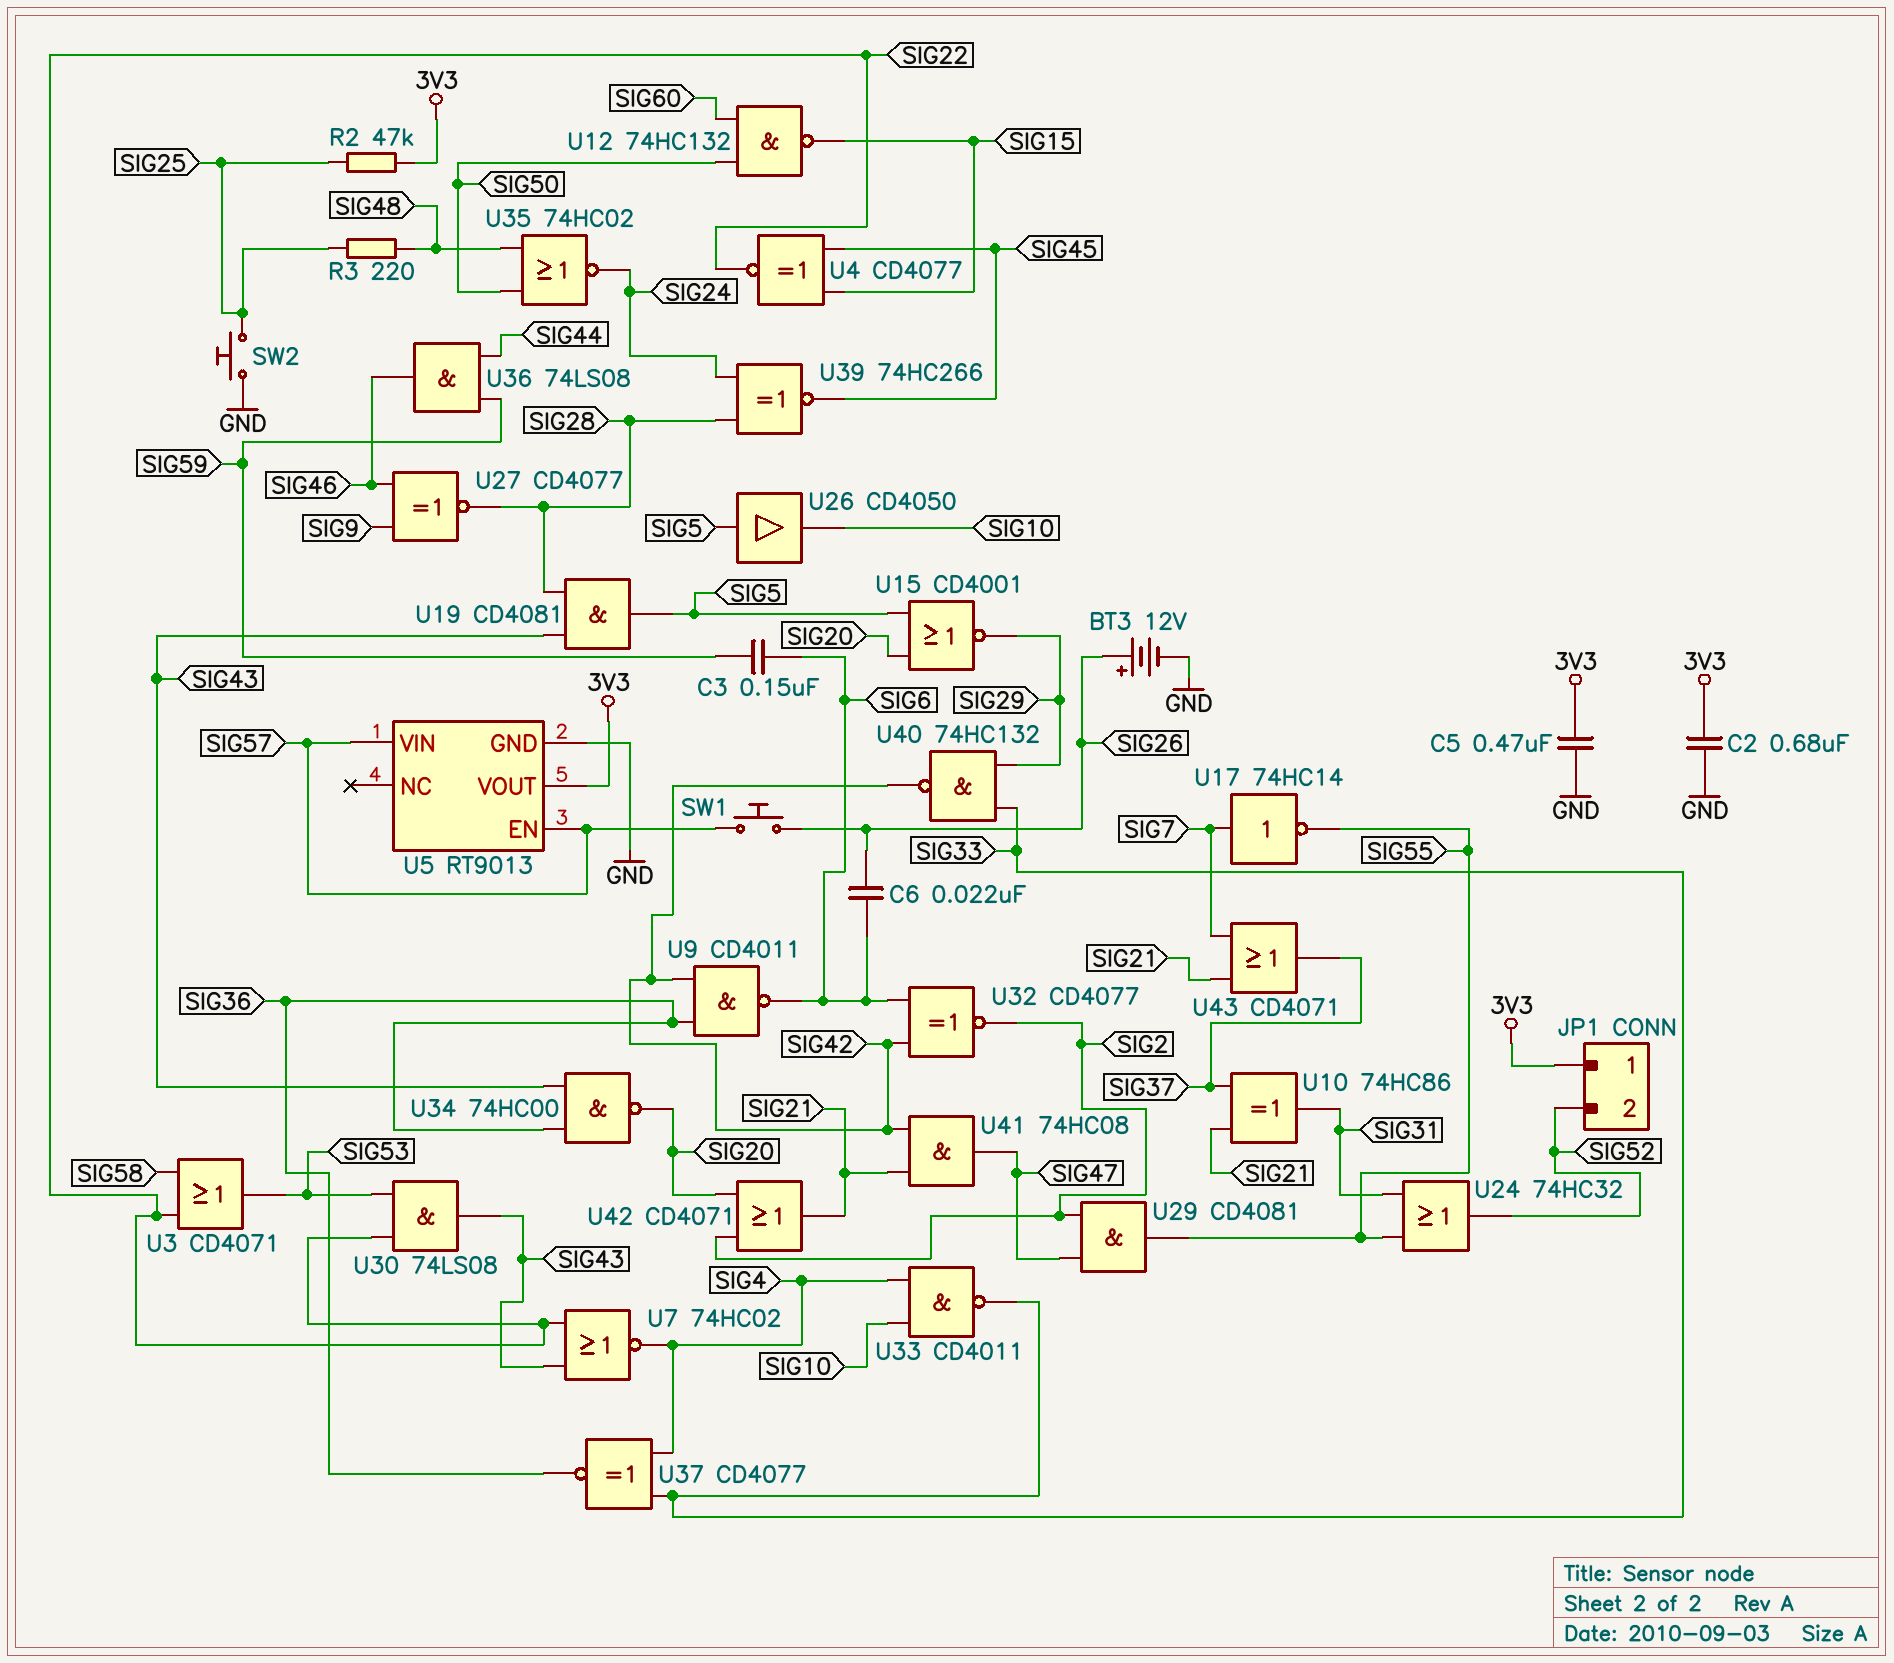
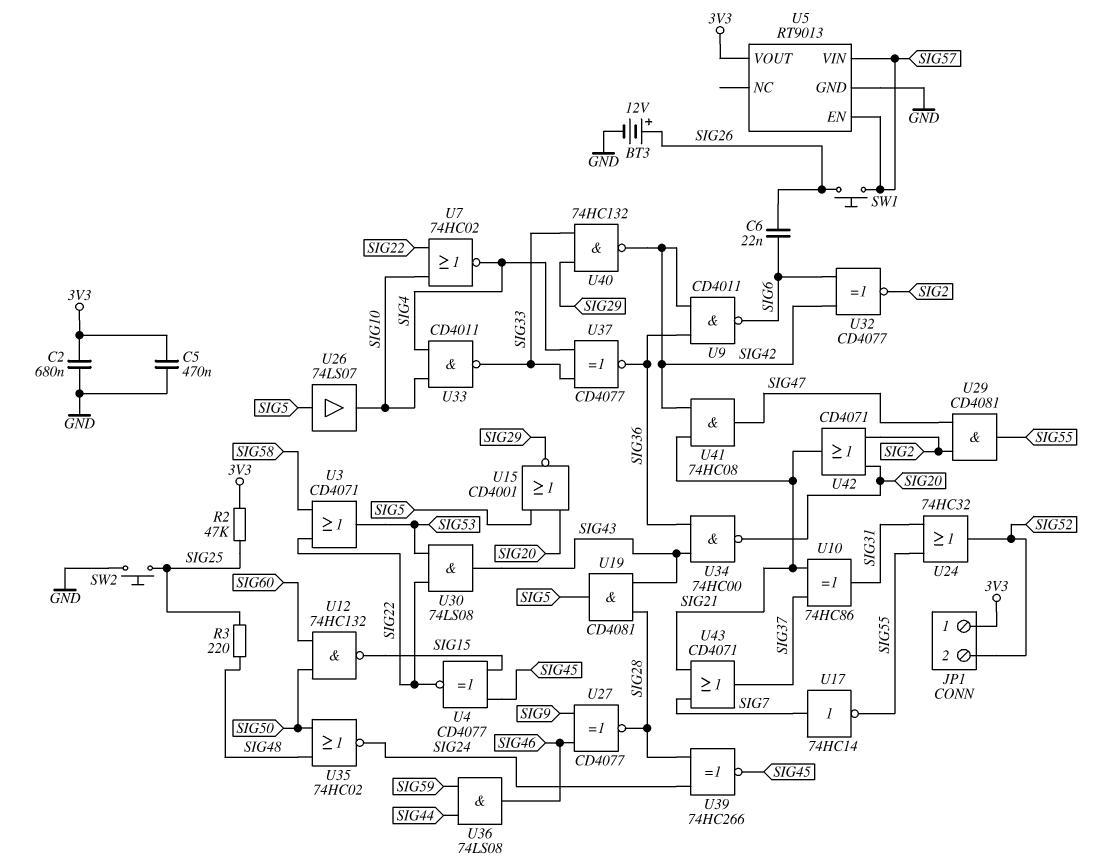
C3: 150nF (SIG6, SIG59) -> none
U7: NOR 74HC02 (in SIG22, in SIG43, out SIG4) -> NOR 74HC02 (in SIG10, in SIG22, out SIG4)
U26: buffer CD4050 (in SIG5, out SIG10) -> buffer 74LS07 (in SIG5, out SIG10)

